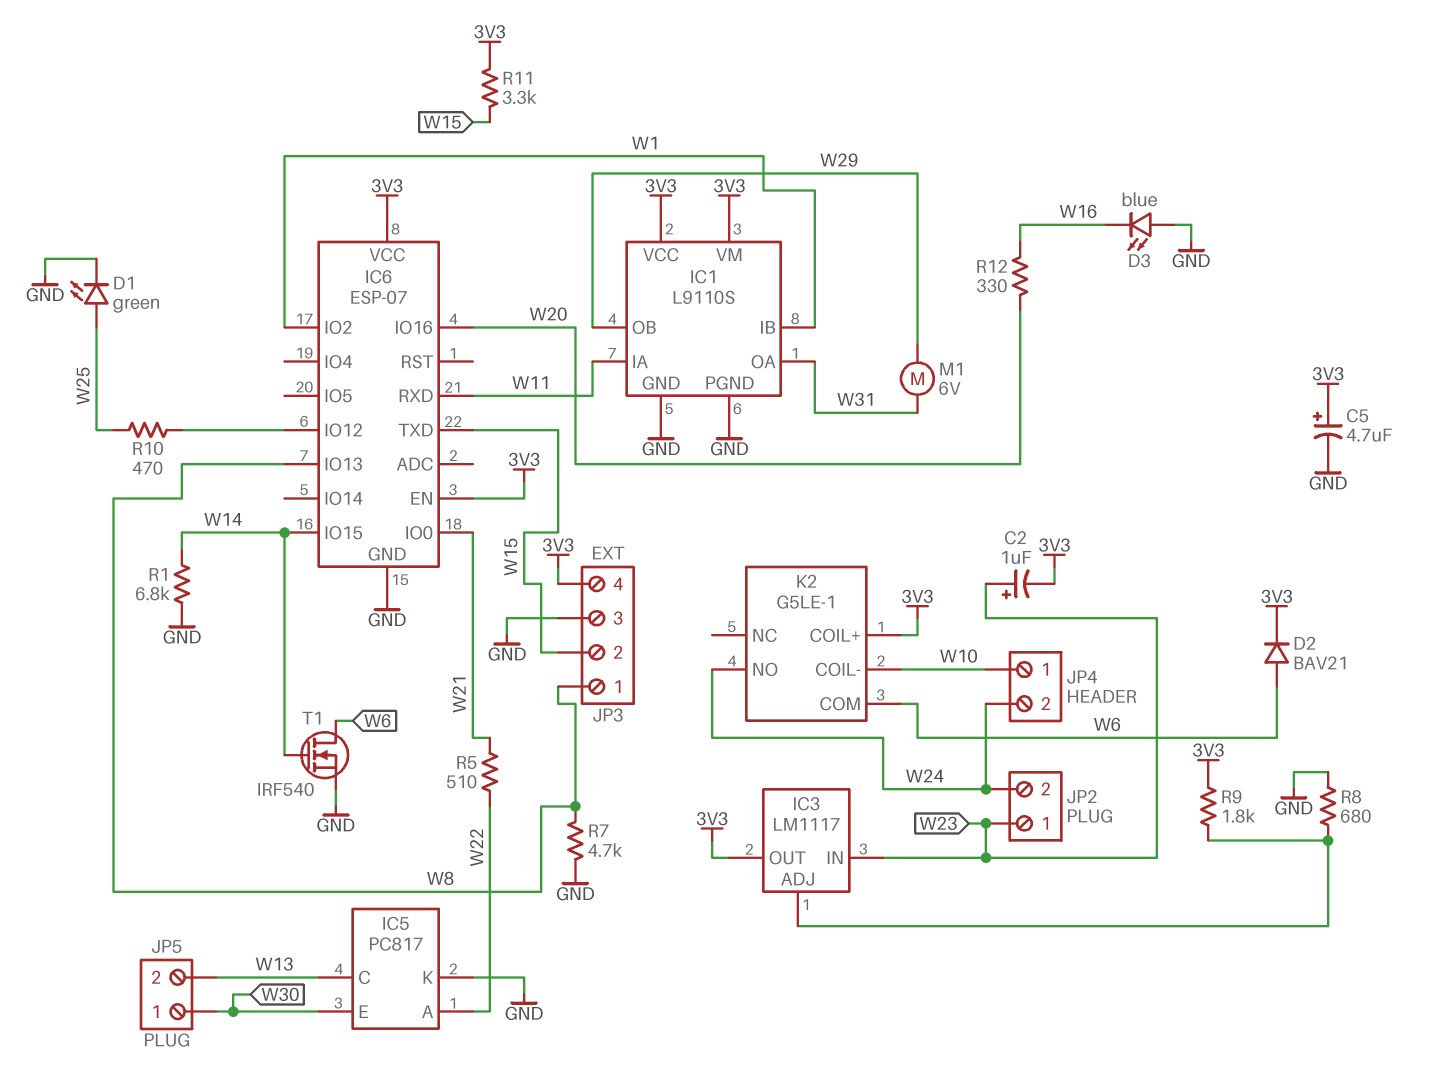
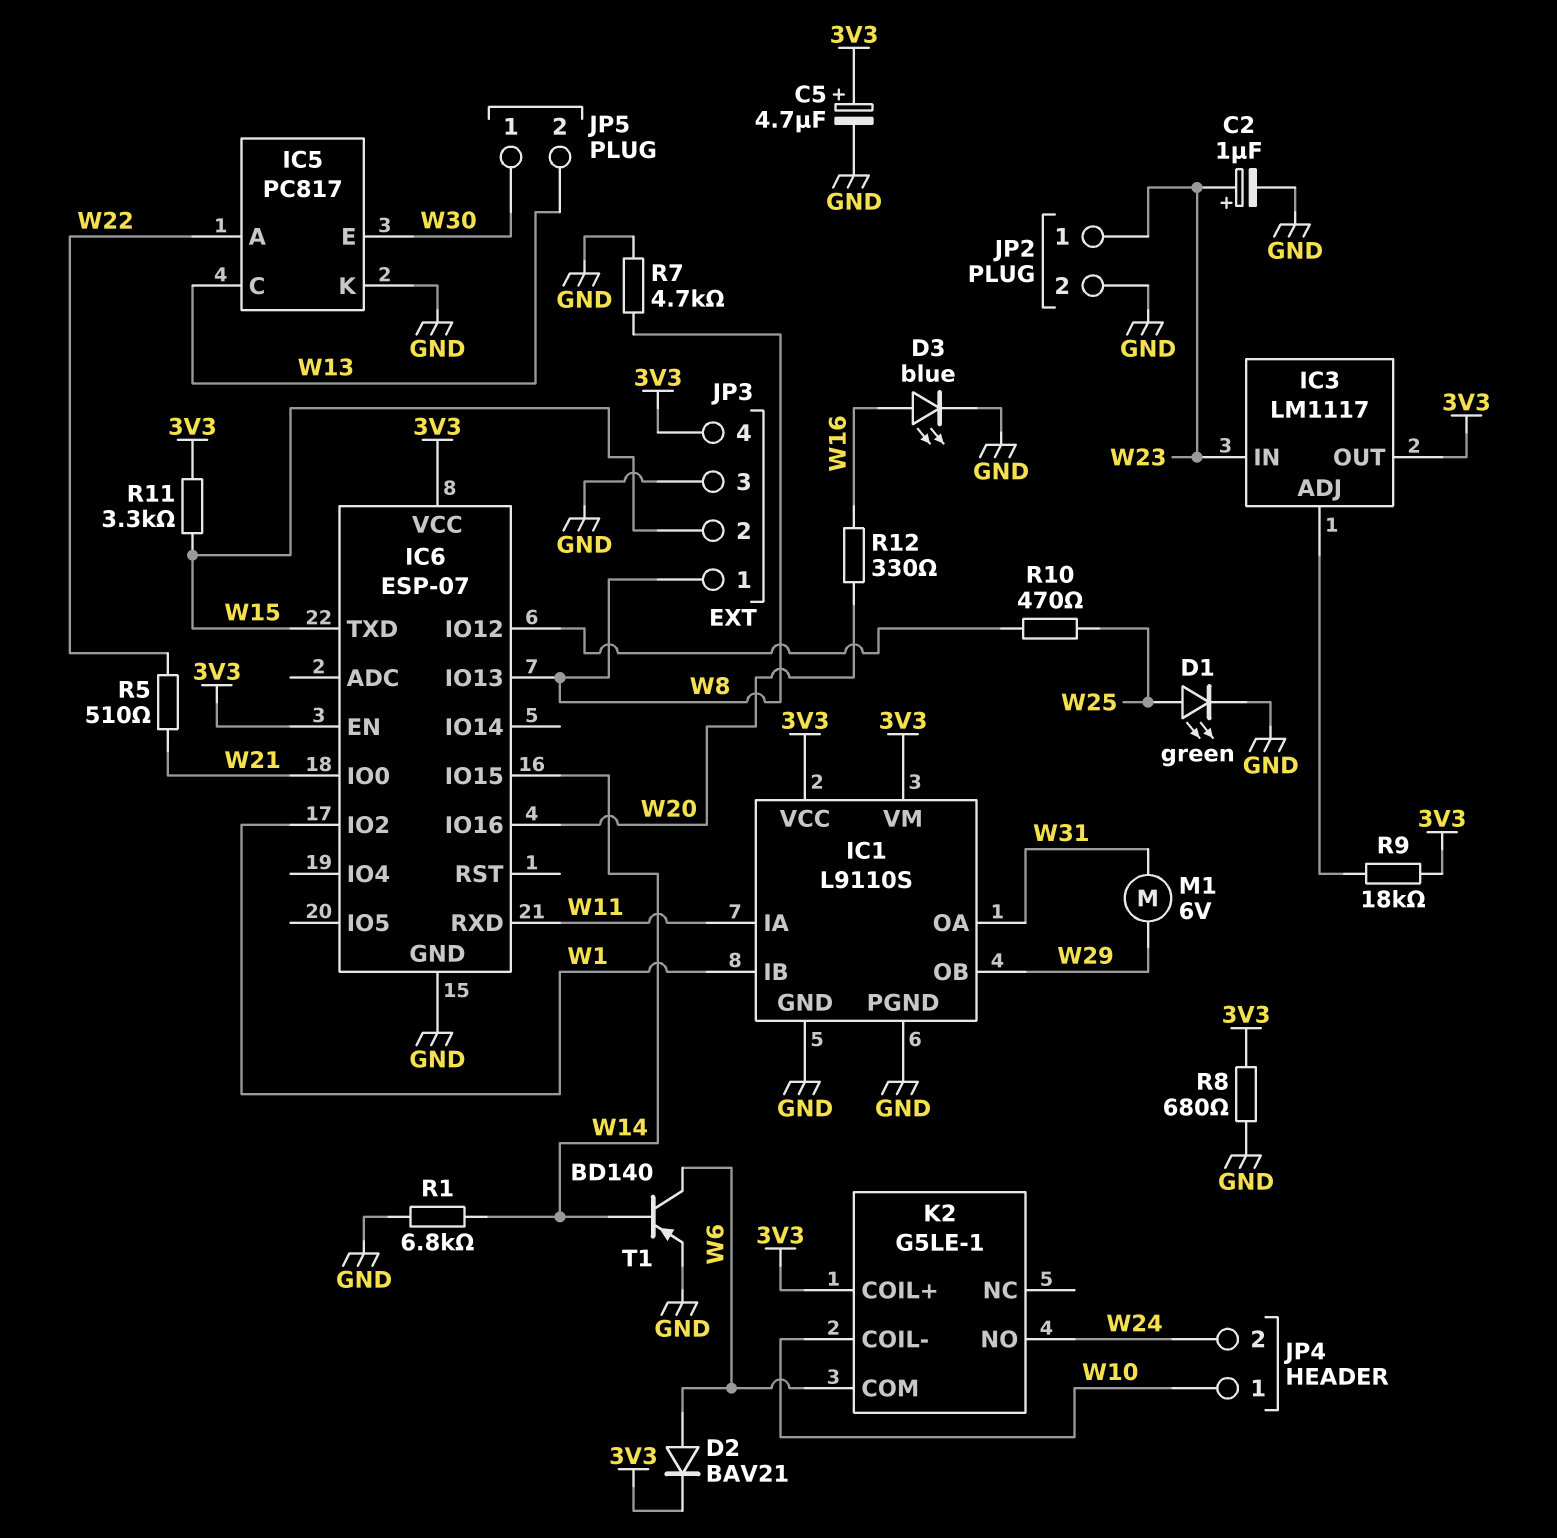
C2: 1uF (plus W23, minus 3V3) -> 1uF (plus W23, minus GND)
D3: LED blue (A GND, K W16) -> LED blue (A W16, K GND)
JP2 pin 2: W24 -> GND
R8: 680 (GND, IC3/ADJ) -> 680 (3V3, GND)
R9: 1.8k (3V3, IC3/ADJ) -> 18k (3V3, IC3/ADJ)
T1: NMOS IRF540 (G W14, D W6, S GND) -> PNP BD140 (B W14, C W6, E GND)

